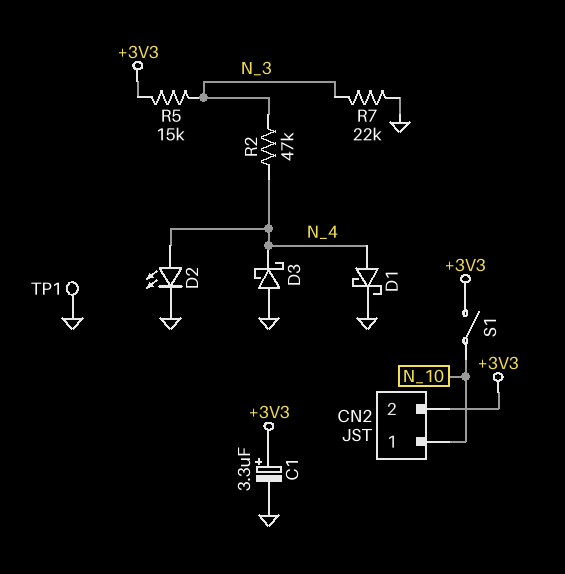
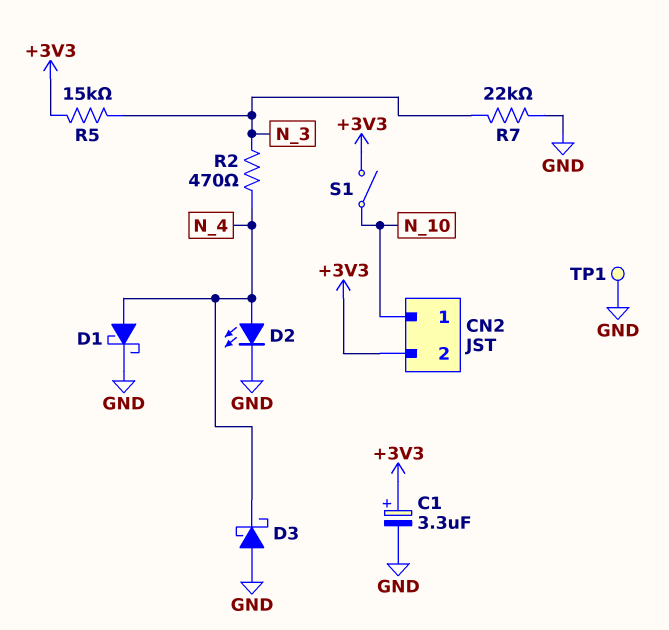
R2: 47k (N_3, N_4) -> 470 (N_3, N_4)

